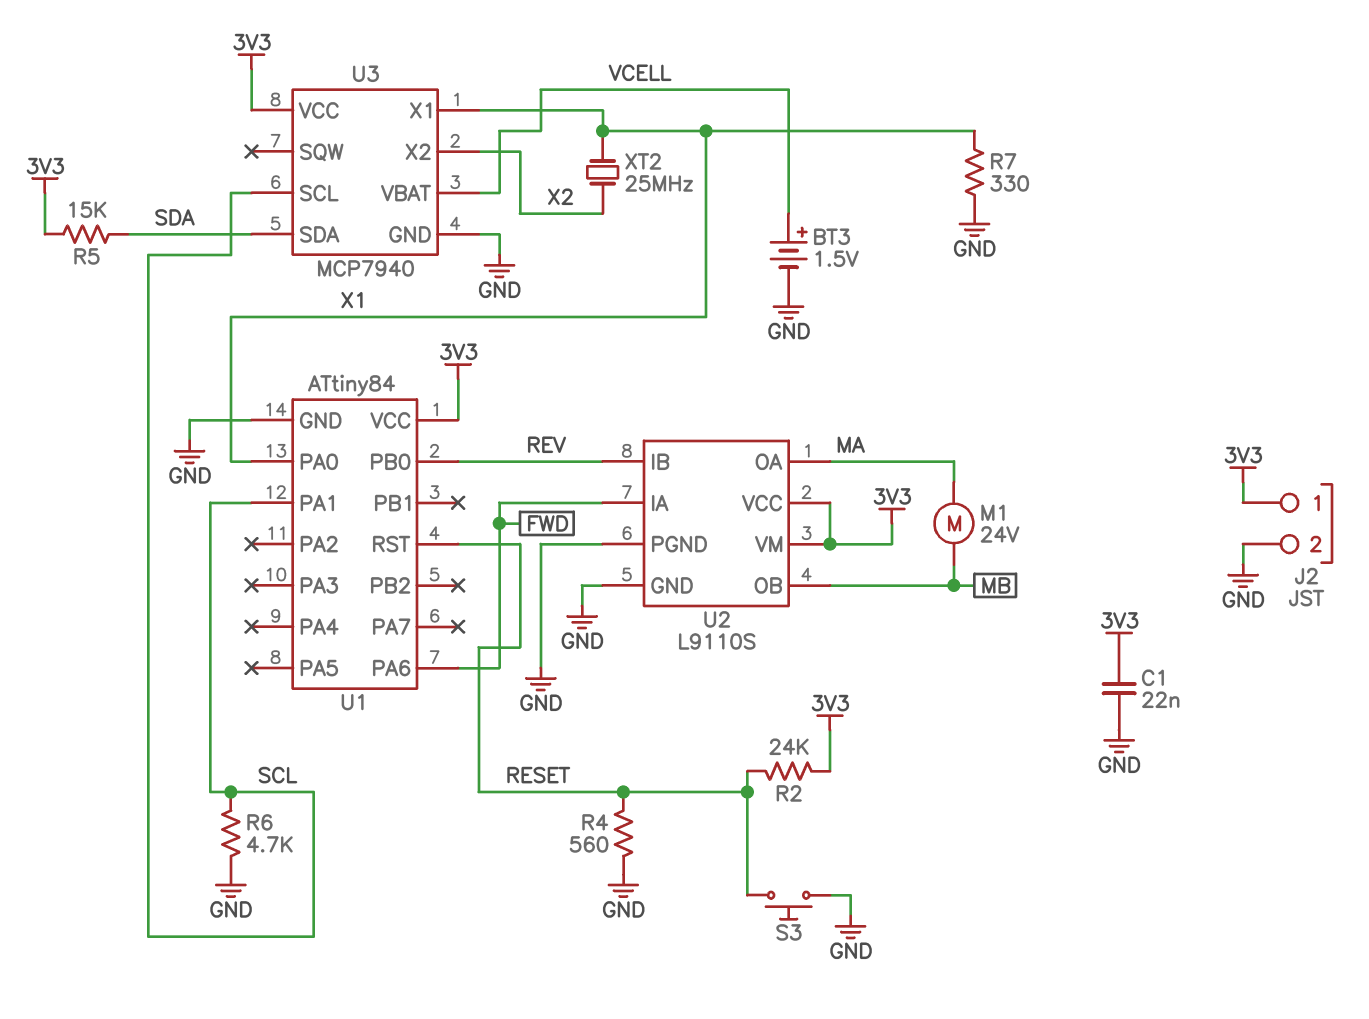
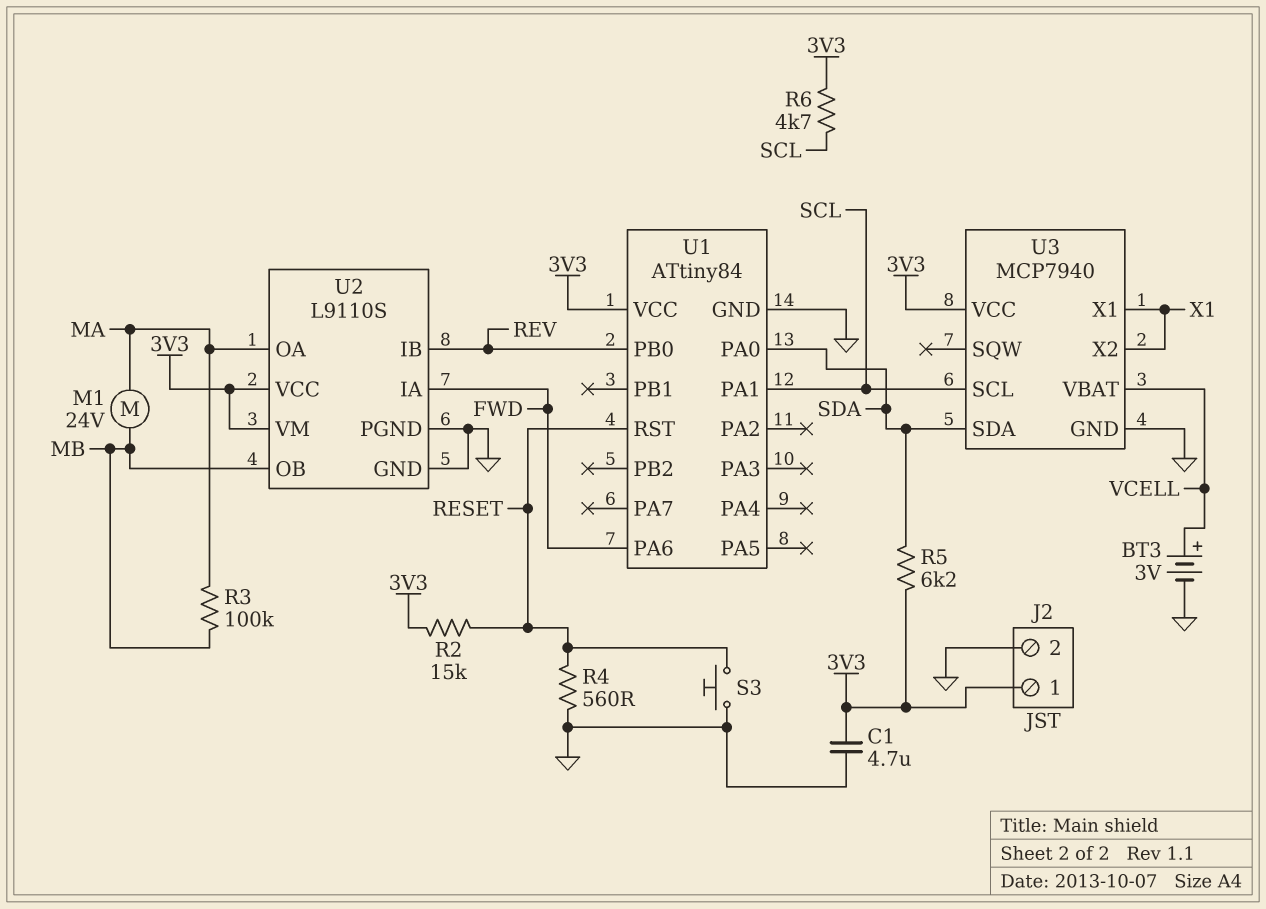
BT3: 1.5V (plus VCELL, minus GND) -> 3V (plus VCELL, minus GND)
C1: 22nF (3V3, GND) -> 4.7uF (3V3, GND)
R2: 24k (3V3, RESET) -> 15k (3V3, RESET)
R3: none -> 100k (MA, MB)
R5: 15k (3V3, SDA) -> 6.2k (3V3, SDA)
R6: 4.7k (GND, SCL) -> 4.7k (3V3, SCL)
R7: 330 (GND, X1) -> none
U1 pin PA0: X1 -> SDA
U3 pin X2: X2 -> X1
XT2: 25MHz (X1, X2) -> none

